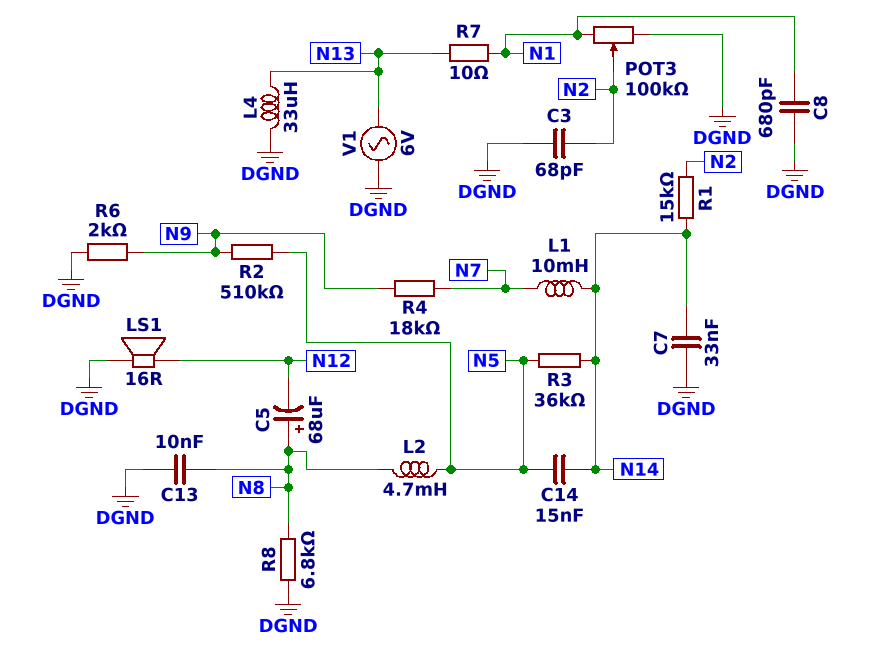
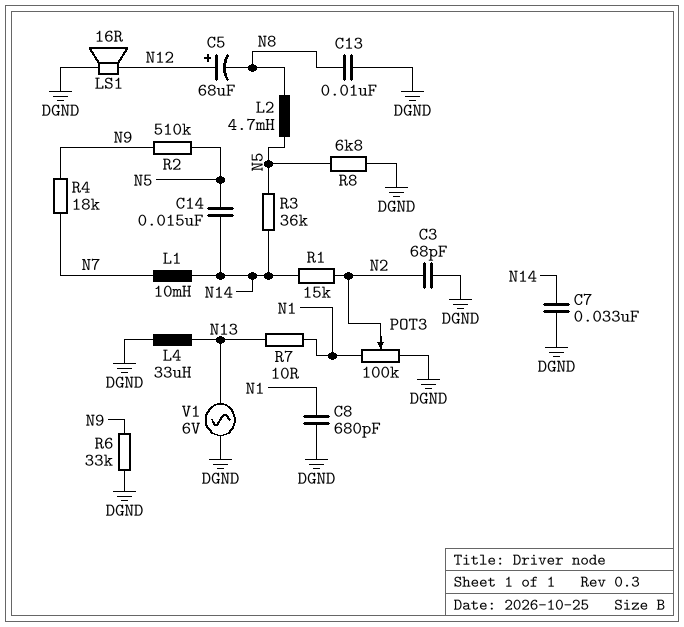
C5: 68uF (plus N8, minus N12) -> 68uF (plus N12, minus N8)
R6: 2k (DGND, N9) -> 33k (DGND, N9)
R8: 6.8k (DGND, N8) -> 6.8k (DGND, N5)

